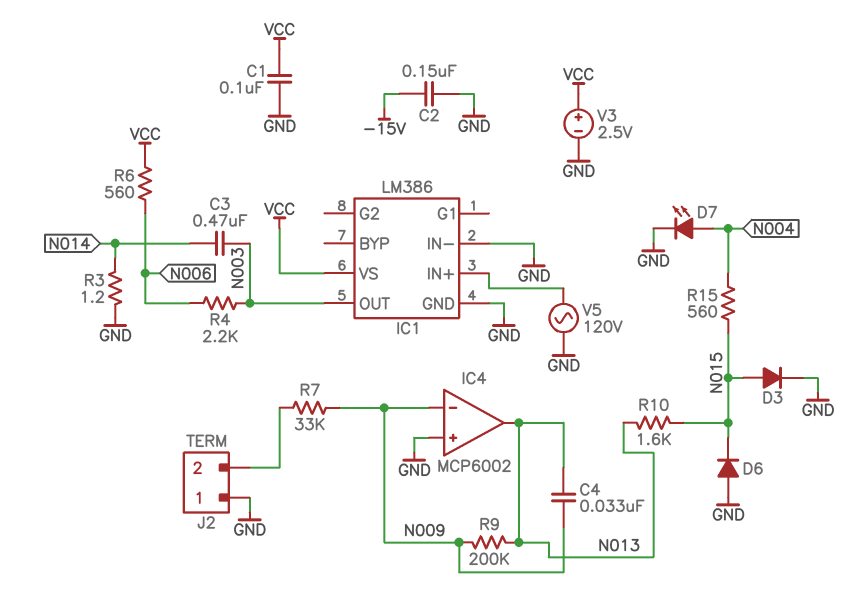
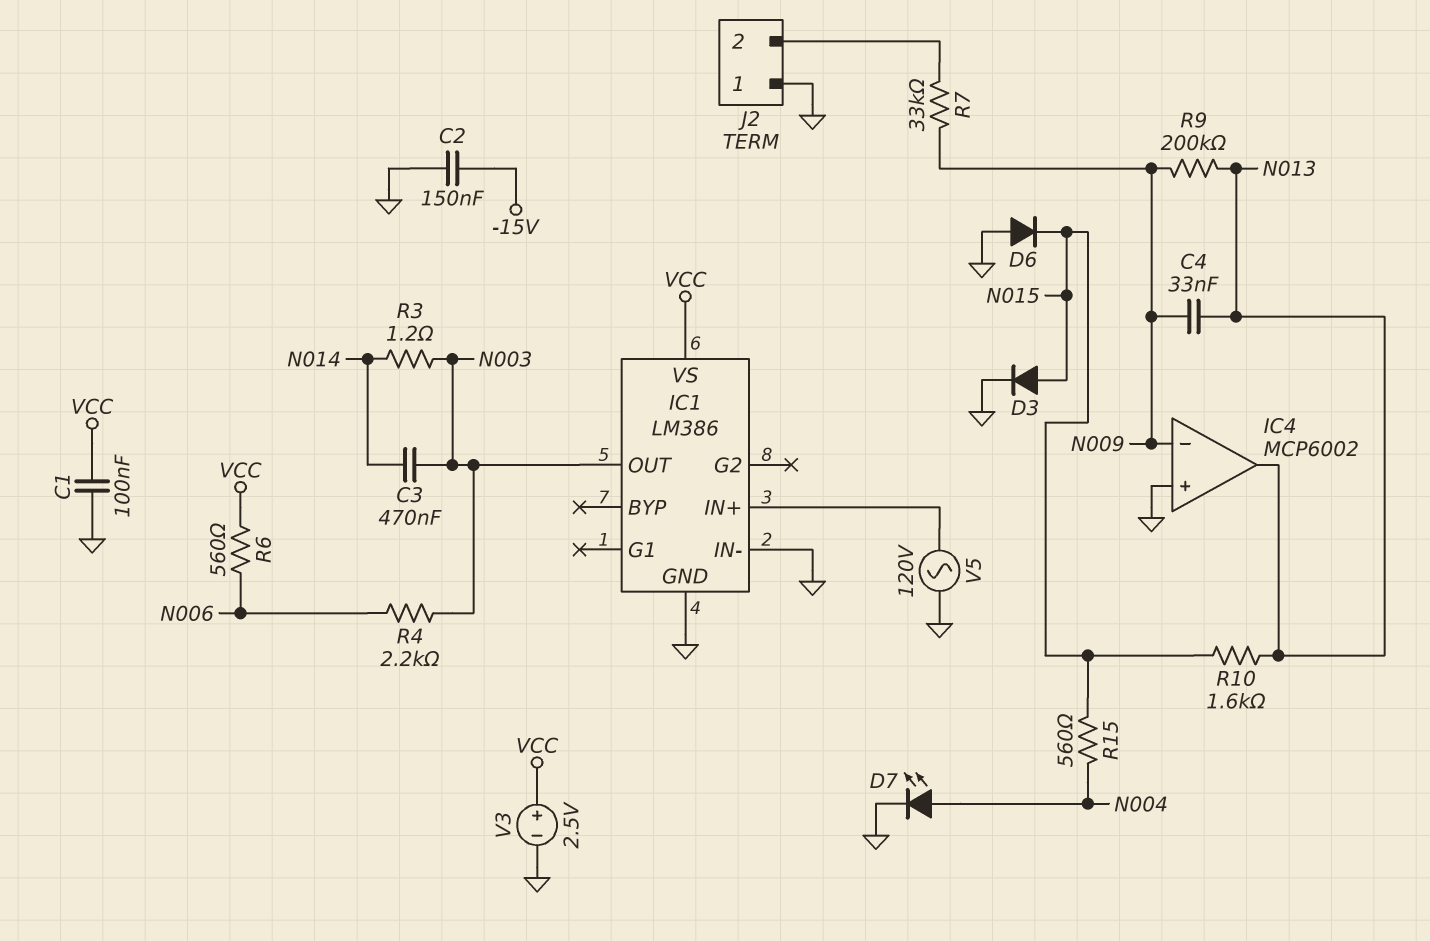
R3: 1.2 (GND, N014) -> 1.2 (N003, N014)

